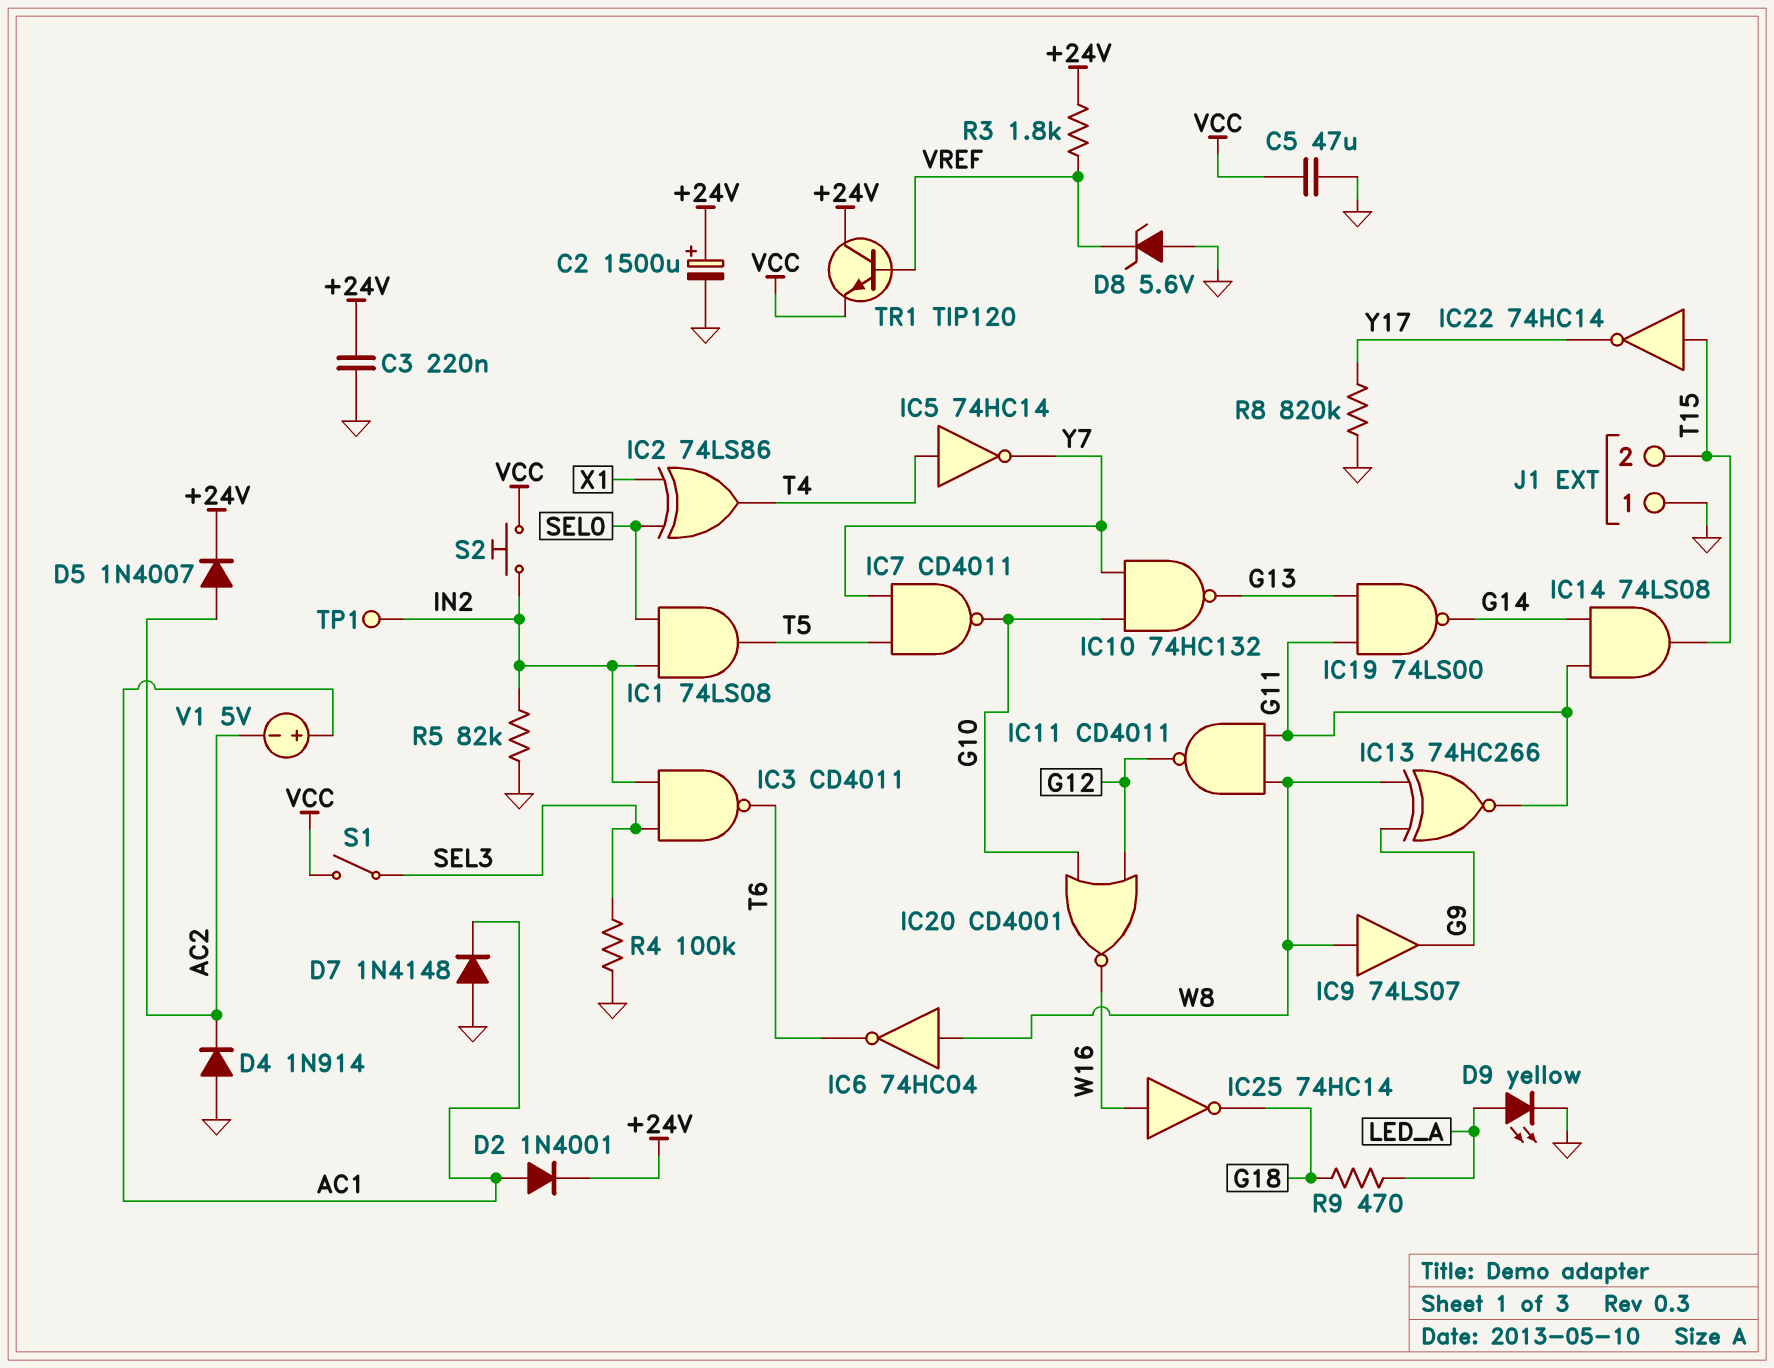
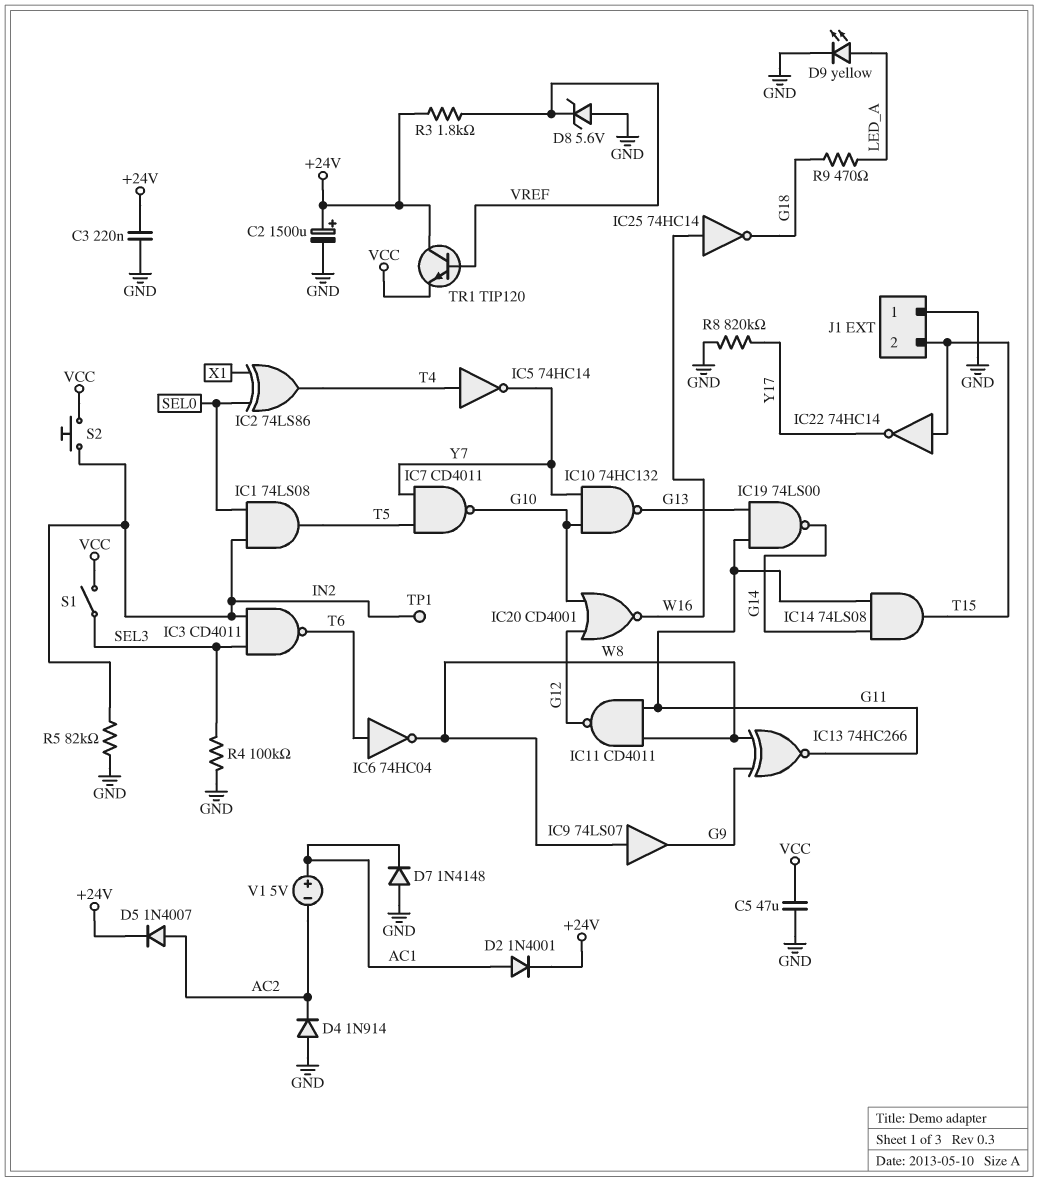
IC6: NOT 74HC04 (in W8, out T6) -> NOT 74HC04 (in T6, out W8)

